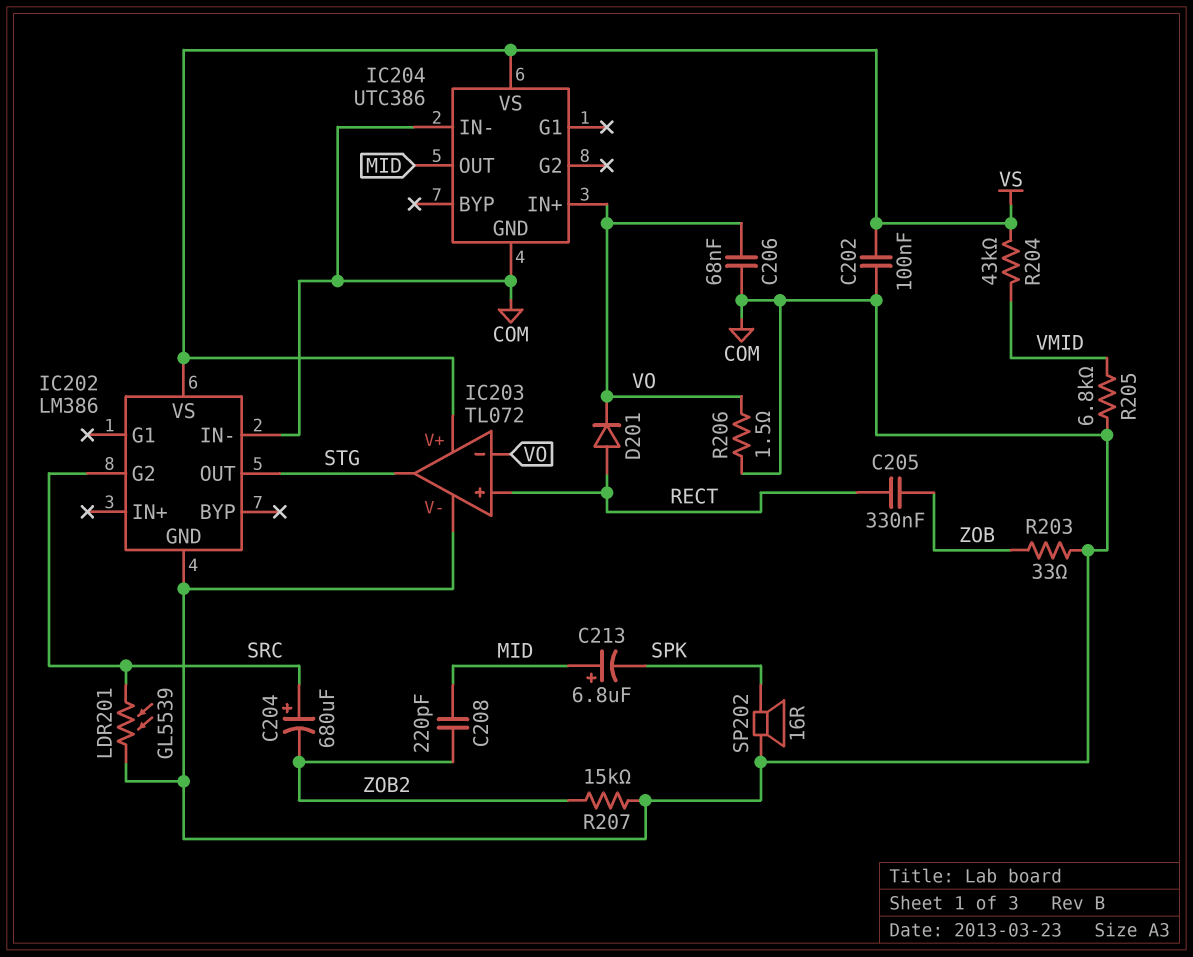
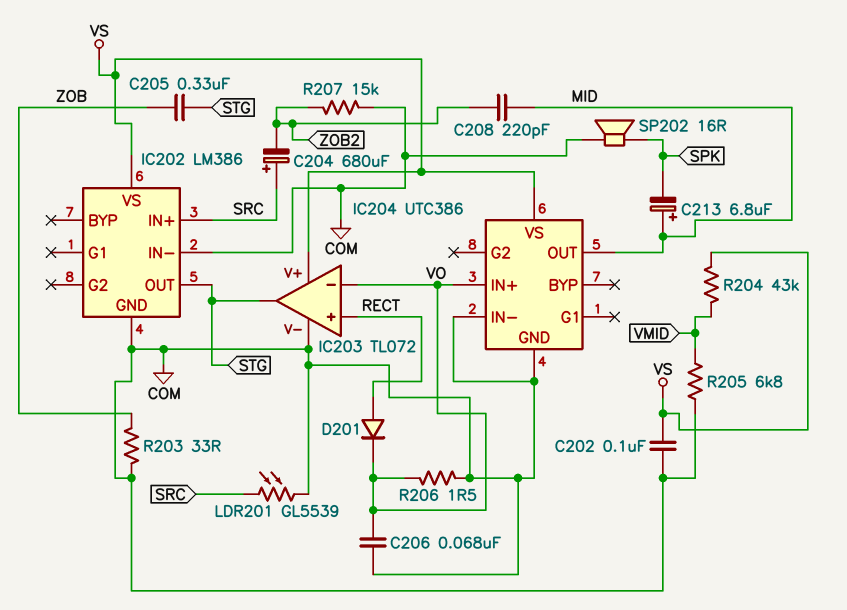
C205: 330nF (RECT, ZOB) -> 330nF (STG, ZOB)
IC202 pin G2: SRC -> none
IC202 pin IN+: none -> SRC

